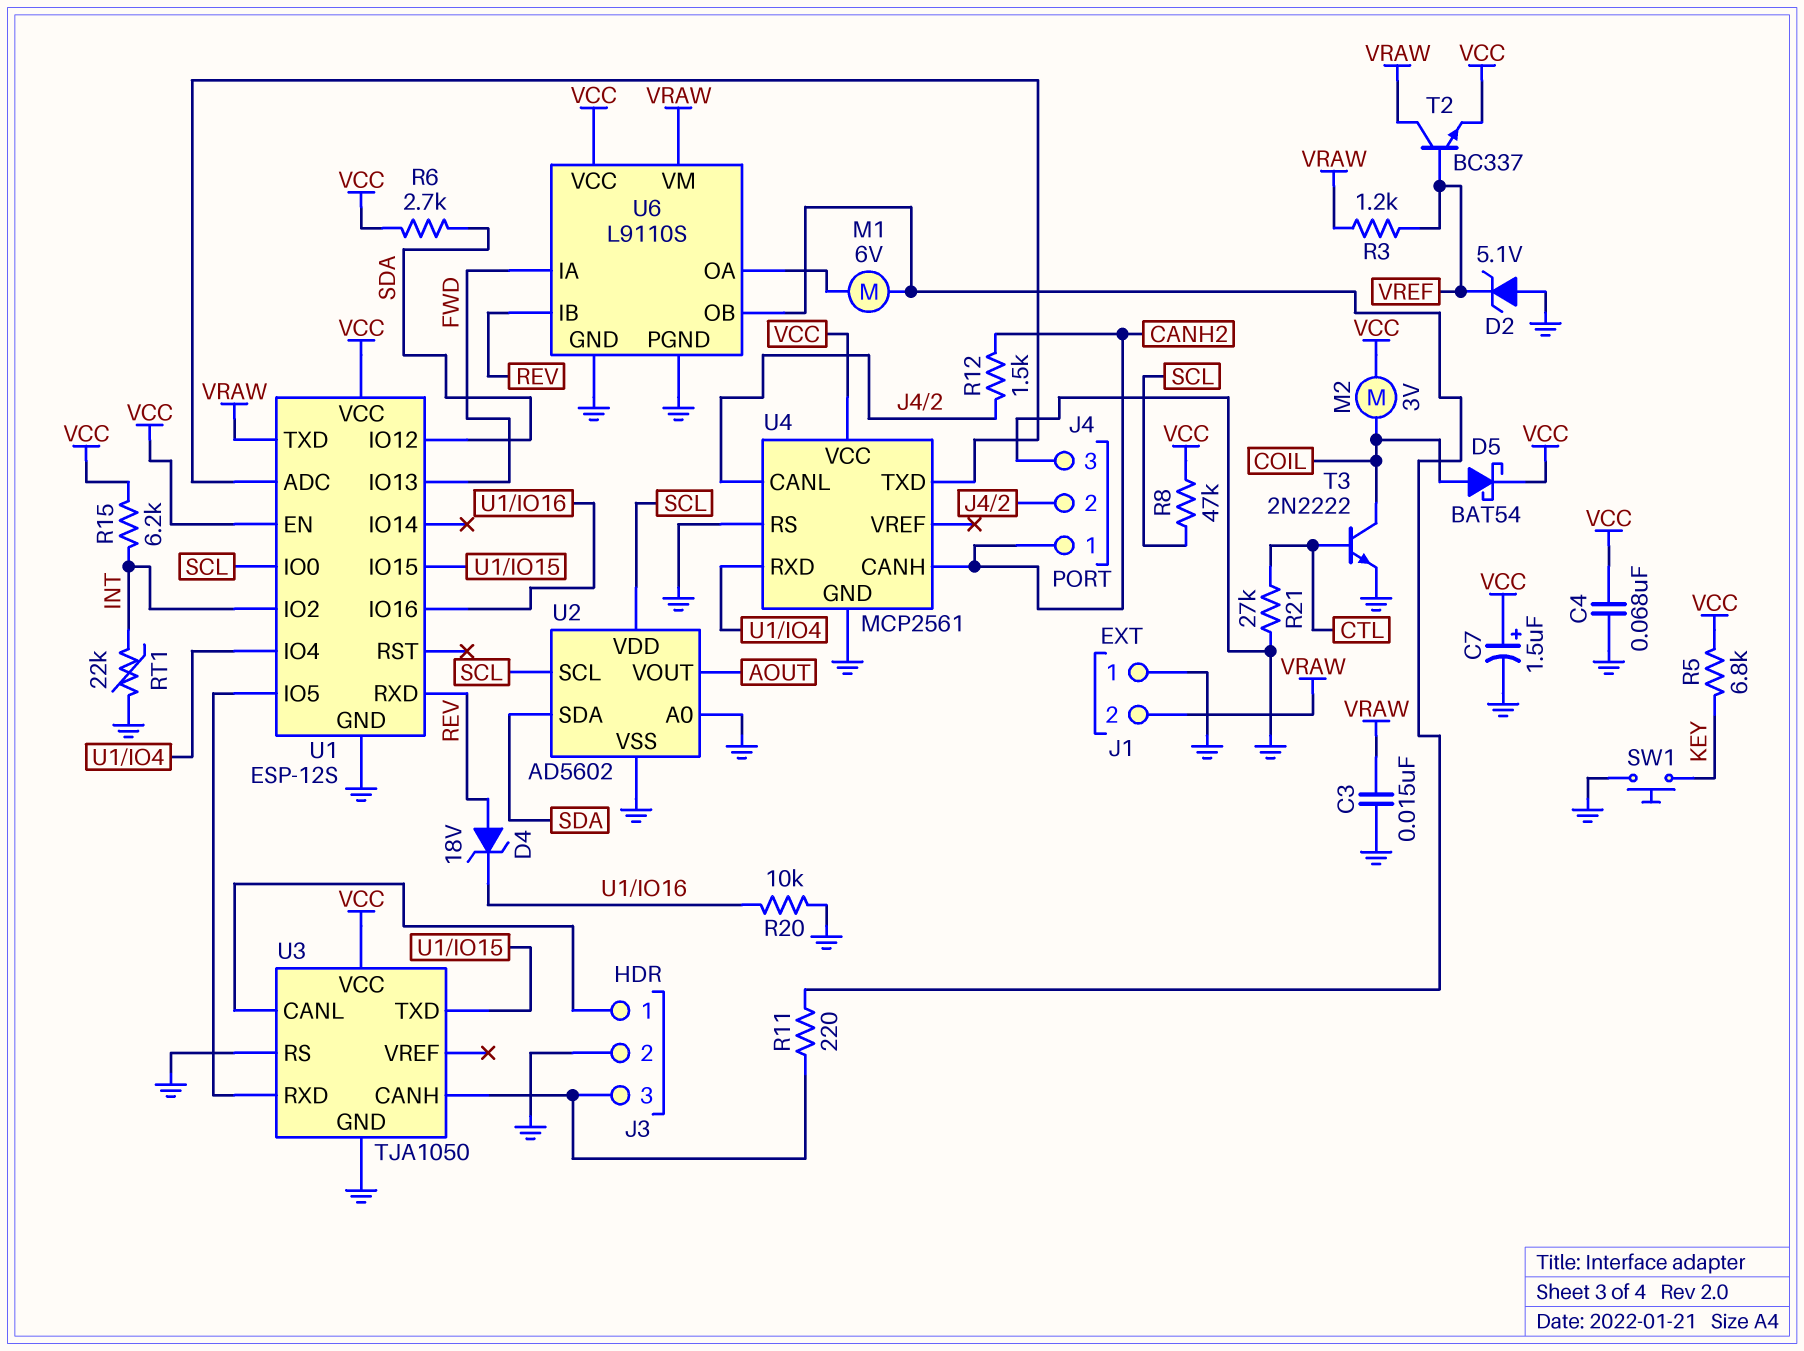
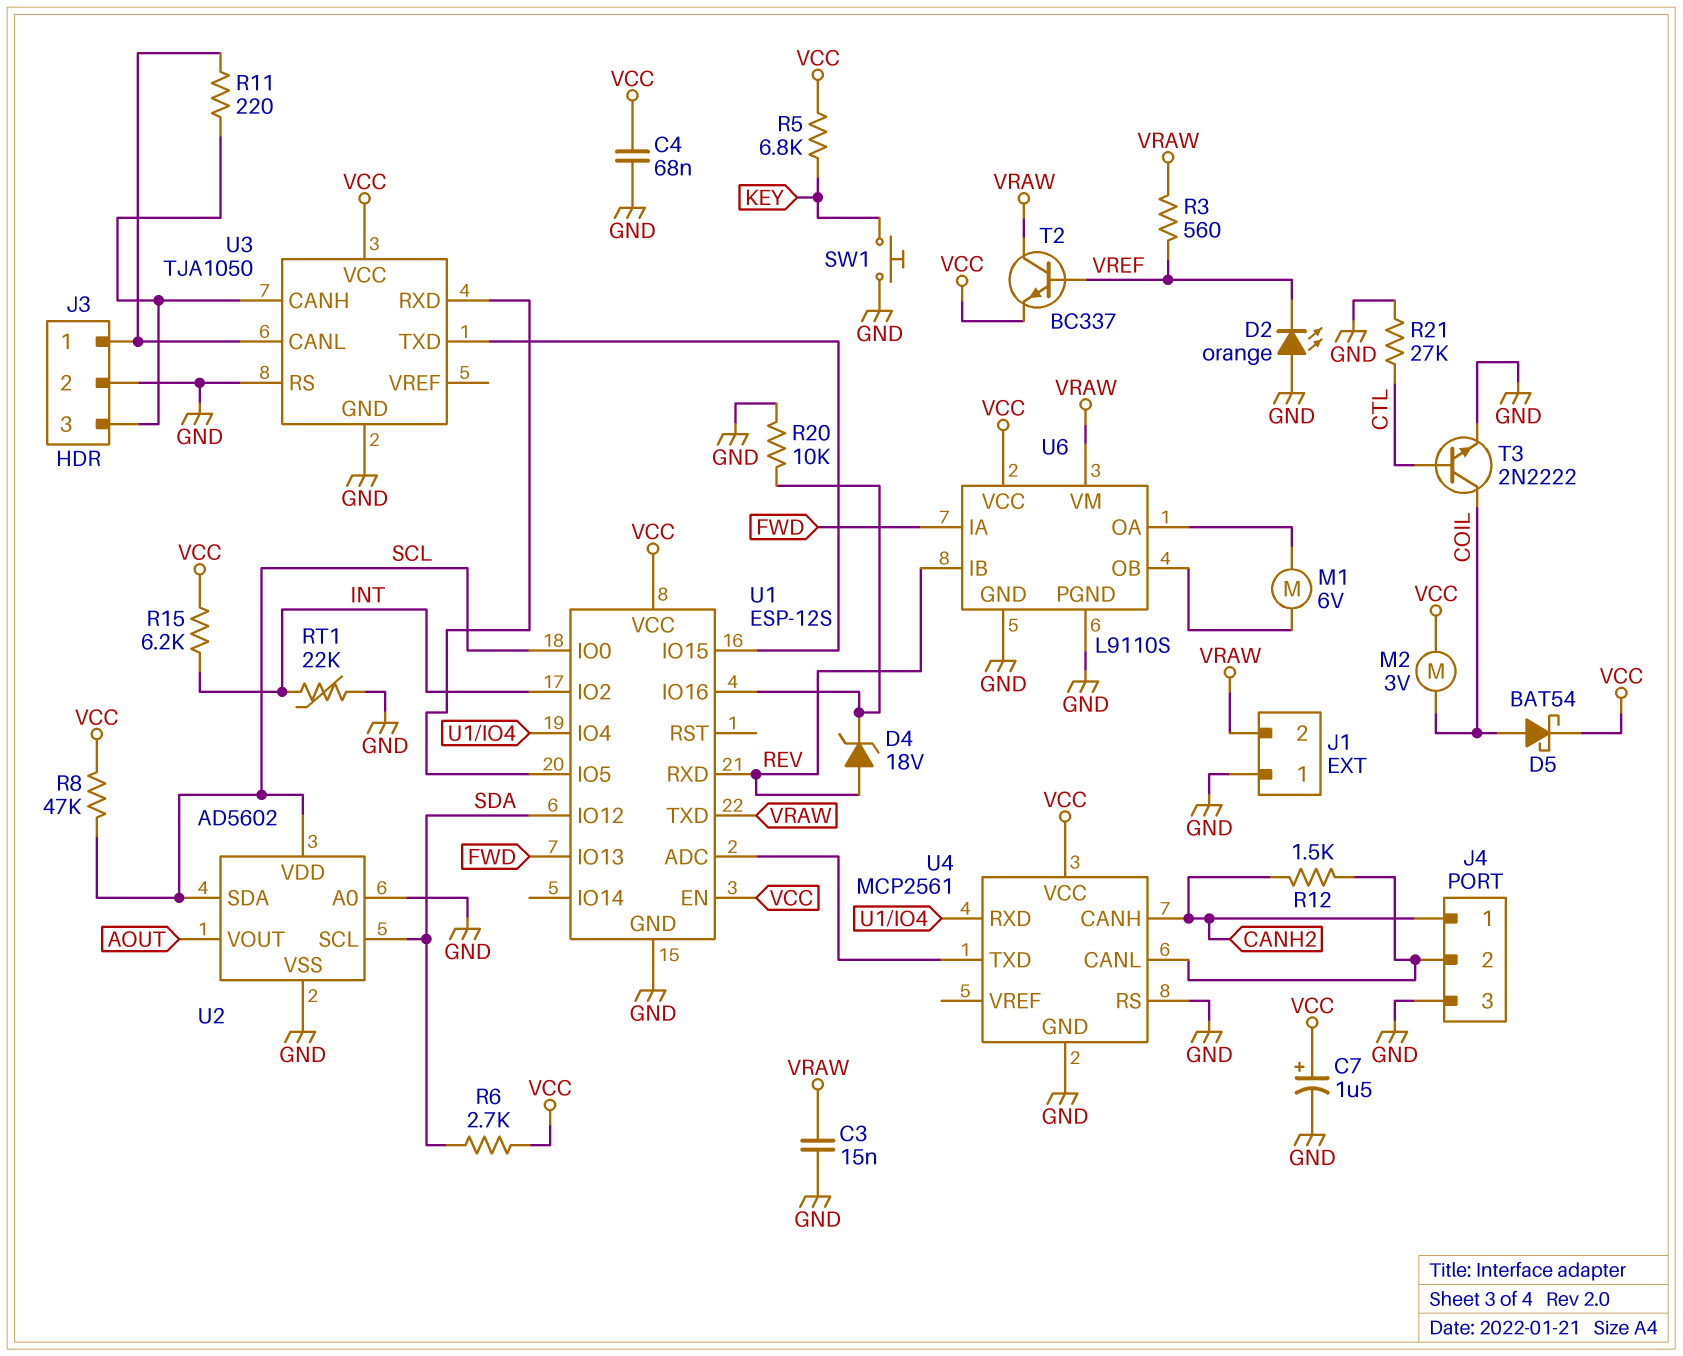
D2: zener 5.1V (A GND, K VREF) -> LED orange (A GND, K VREF)
R3: 1.2k (VRAW, VREF) -> 560 (VRAW, VREF)
R11: 220 (J3/3, U6/OB) -> 220 (J3/1, J3/3)
U2 pin SCL: SCL -> SDA
U2 pin SDA: SDA -> SCL

